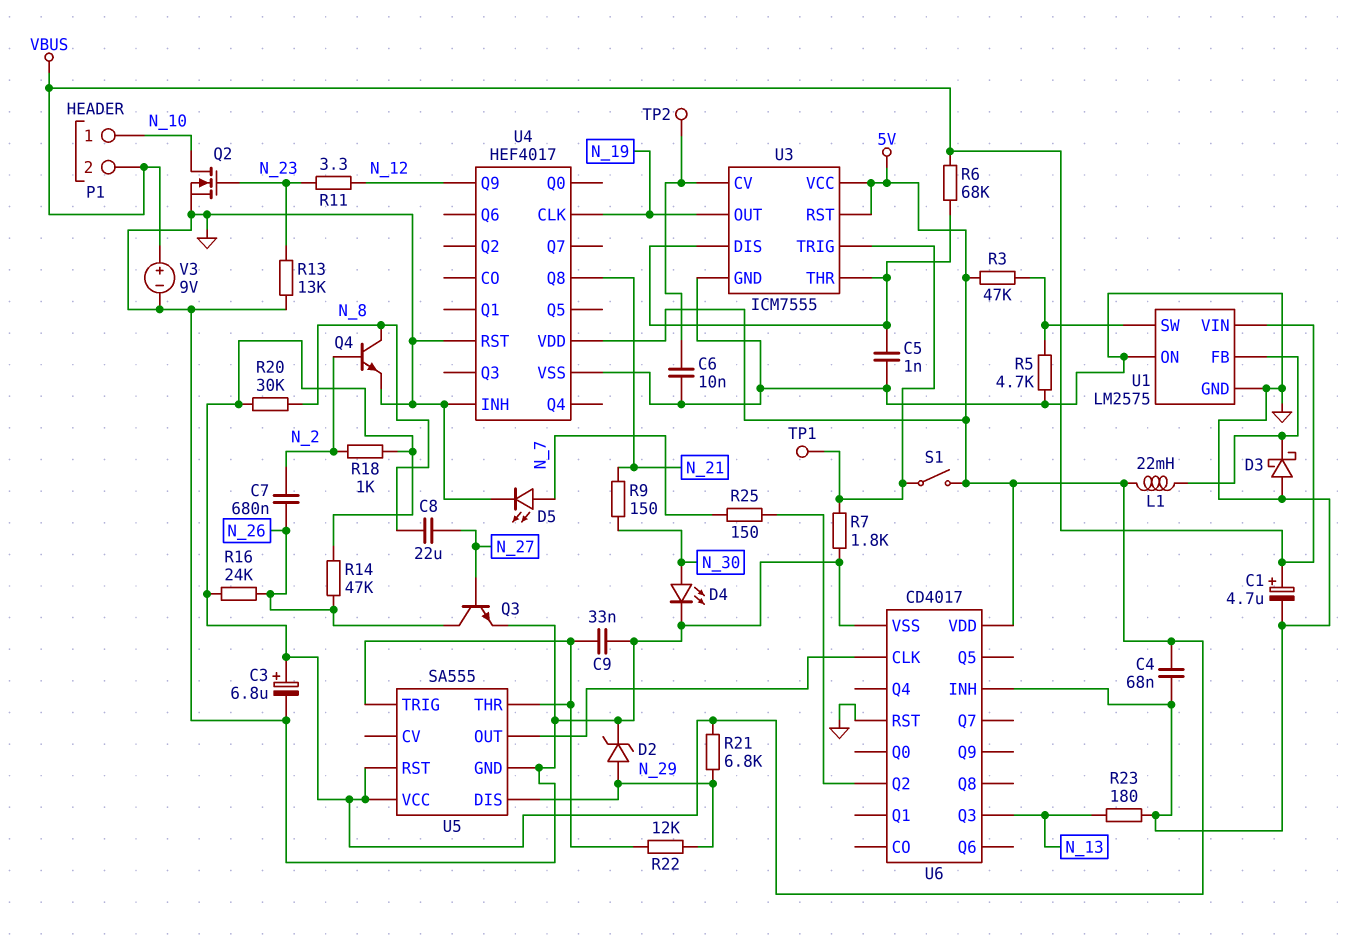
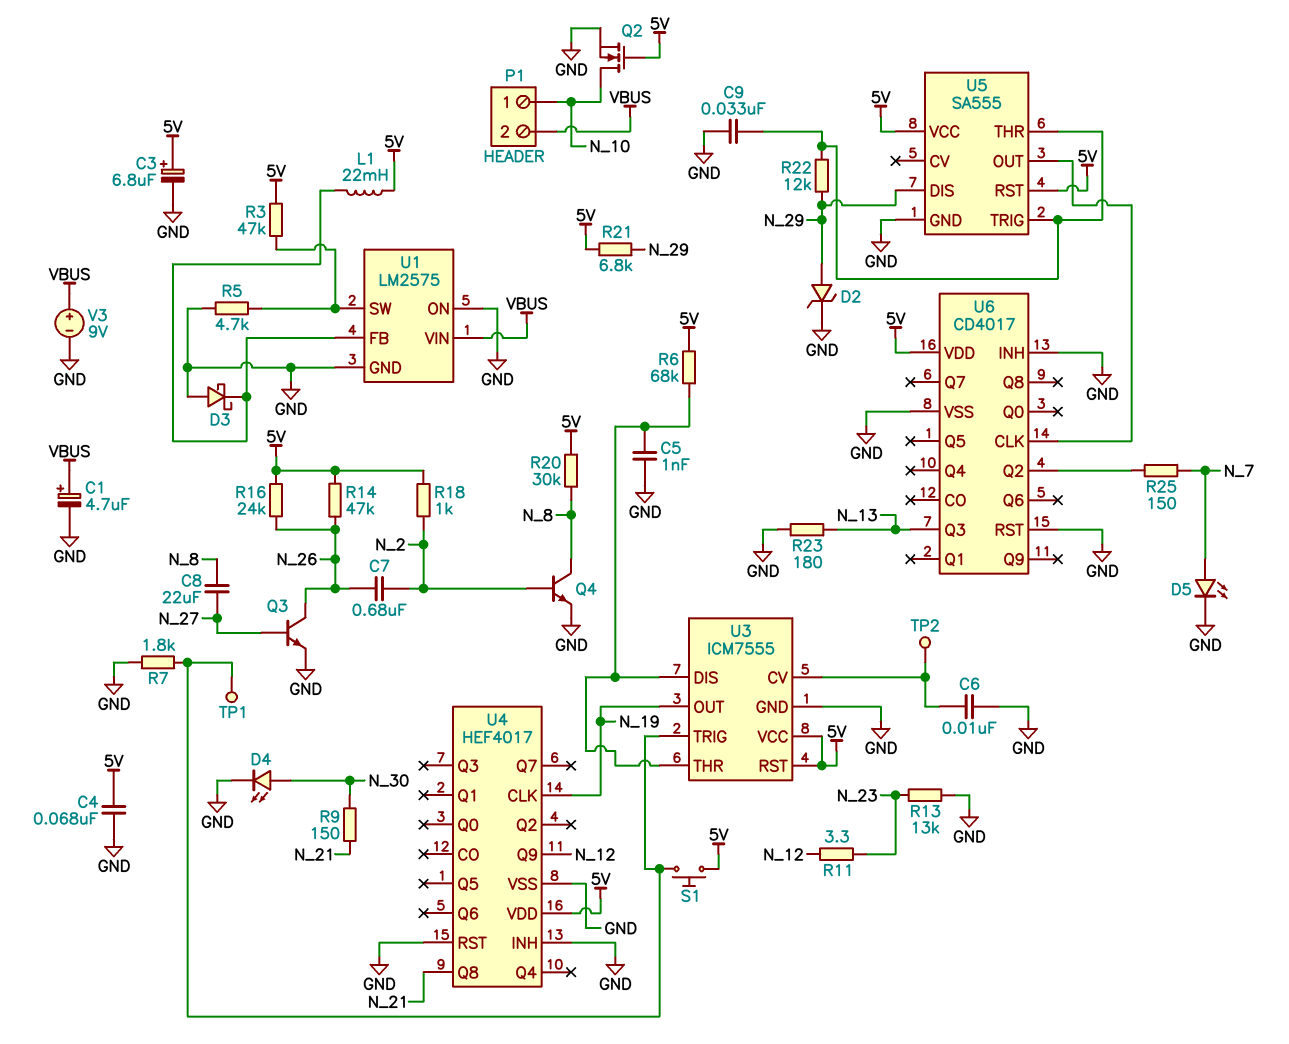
Q2: NMOS (G N_23, D N_10, S GND) -> NMOS (G 5V, D N_10, S GND)
R6: 68k (U3/DIS, VBUS) -> 68k (5V, U3/DIS)
S1: switch (5V, U3/TRIG) -> button (5V, U3/TRIG)

